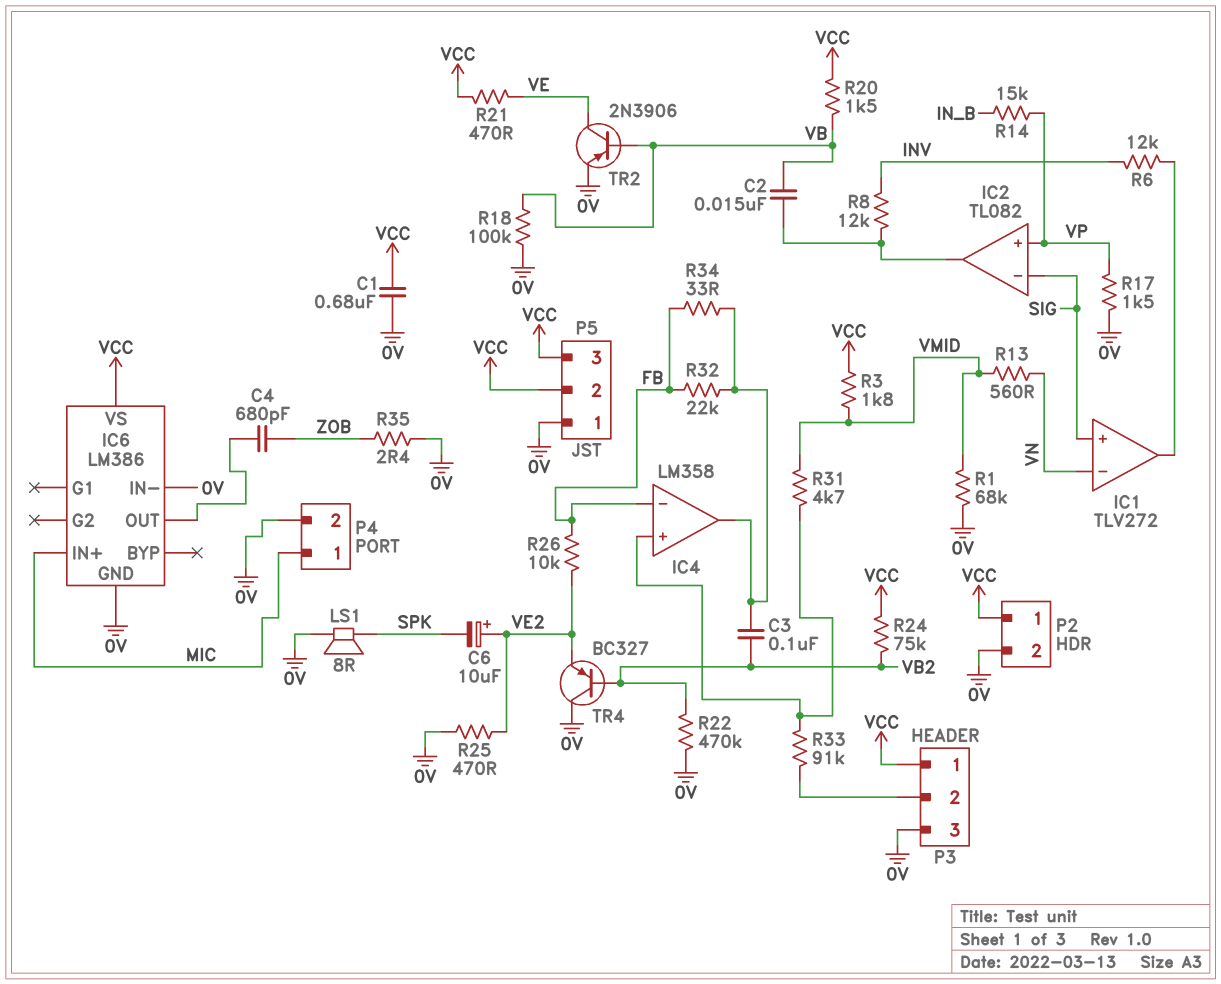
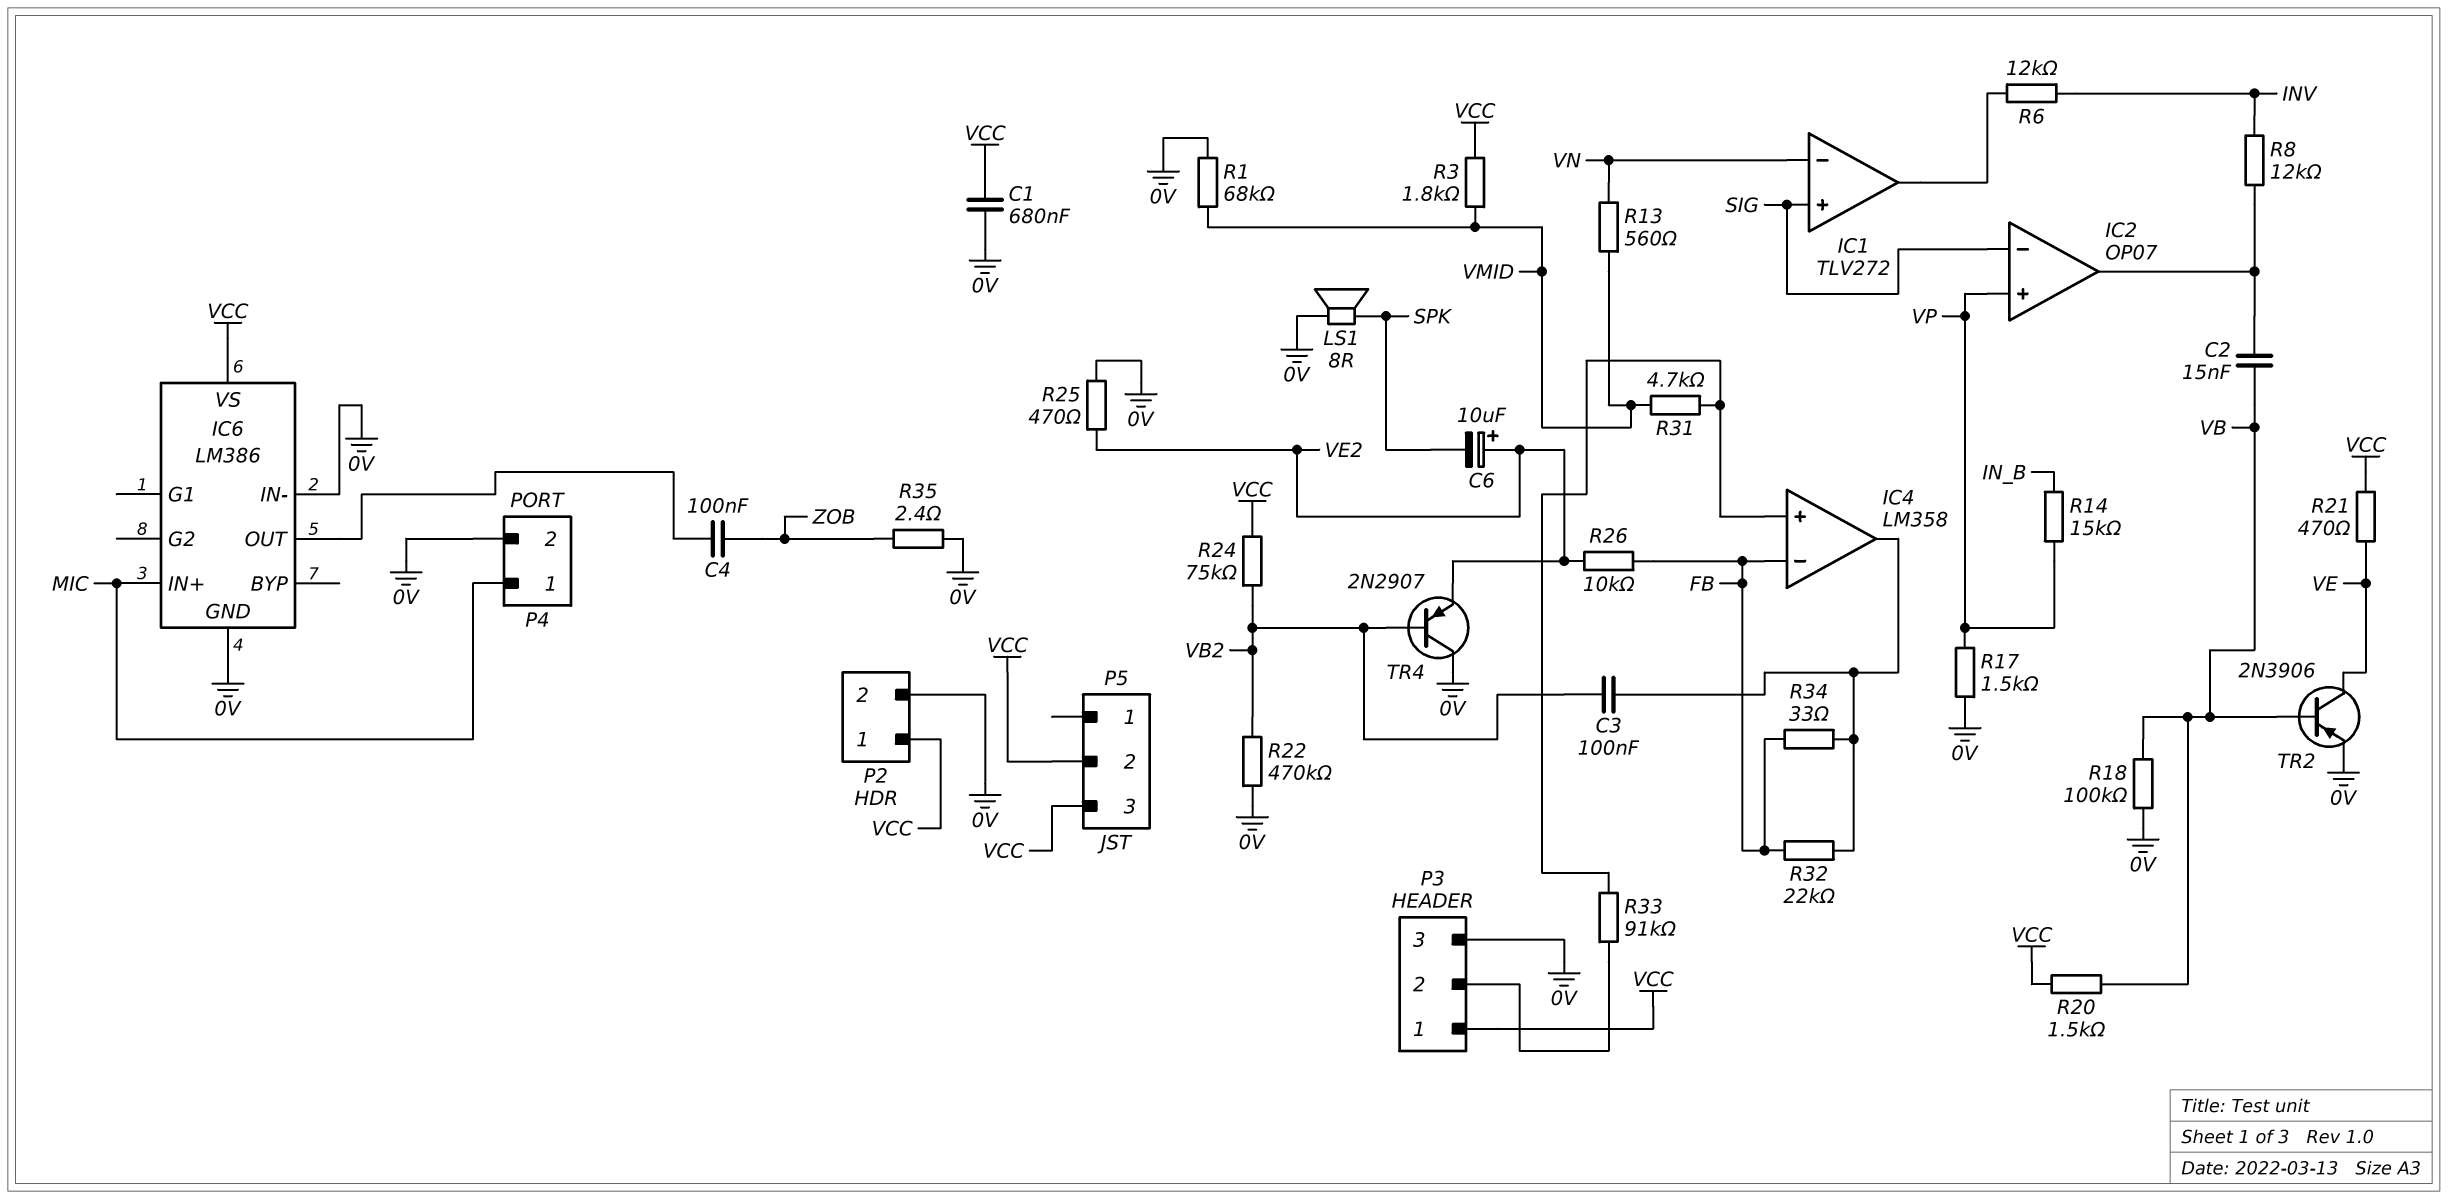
C4: 680pF (IC6/OUT, ZOB) -> 100nF (IC6/OUT, ZOB)
IC2: TL082 -> OP07
P5 pin 1: 0V -> none
TR4: PNP BC327 (B VB2, C 0V, E VE2) -> PNP 2N2907 (B VB2, C 0V, E VE2)

